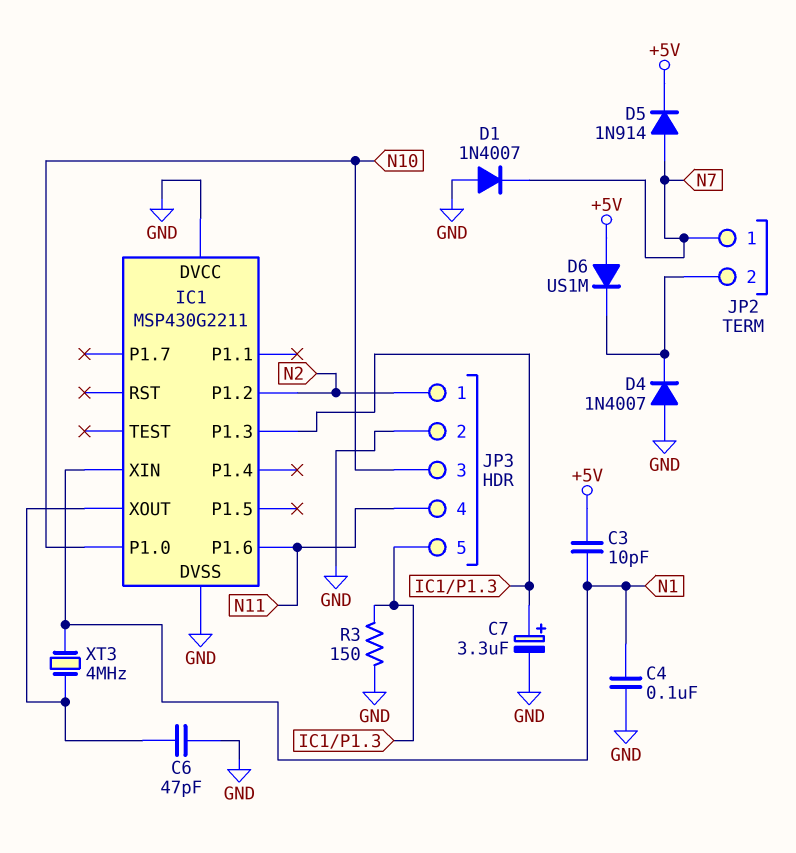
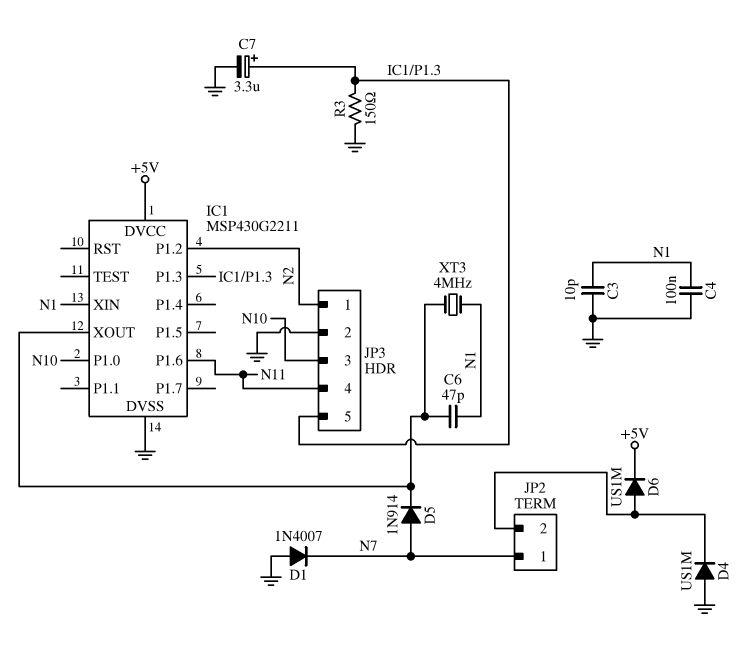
C3: 10pF (+5V, N1) -> 10pF (GND, N1)
C6: 47pF (GND, IC1/XOUT) -> 47pF (IC1/XOUT, N1)
D4: diode 1N4007 (A GND, K JP2/2) -> diode US1M (A GND, K JP2/2)
D5: diode 1N914 (A N7, K +5V) -> diode 1N914 (A N7, K IC1/XOUT)
D6: diode US1M (A +5V, K JP2/2) -> diode US1M (A JP2/2, K +5V)
IC1 pin DVCC: GND -> +5V

